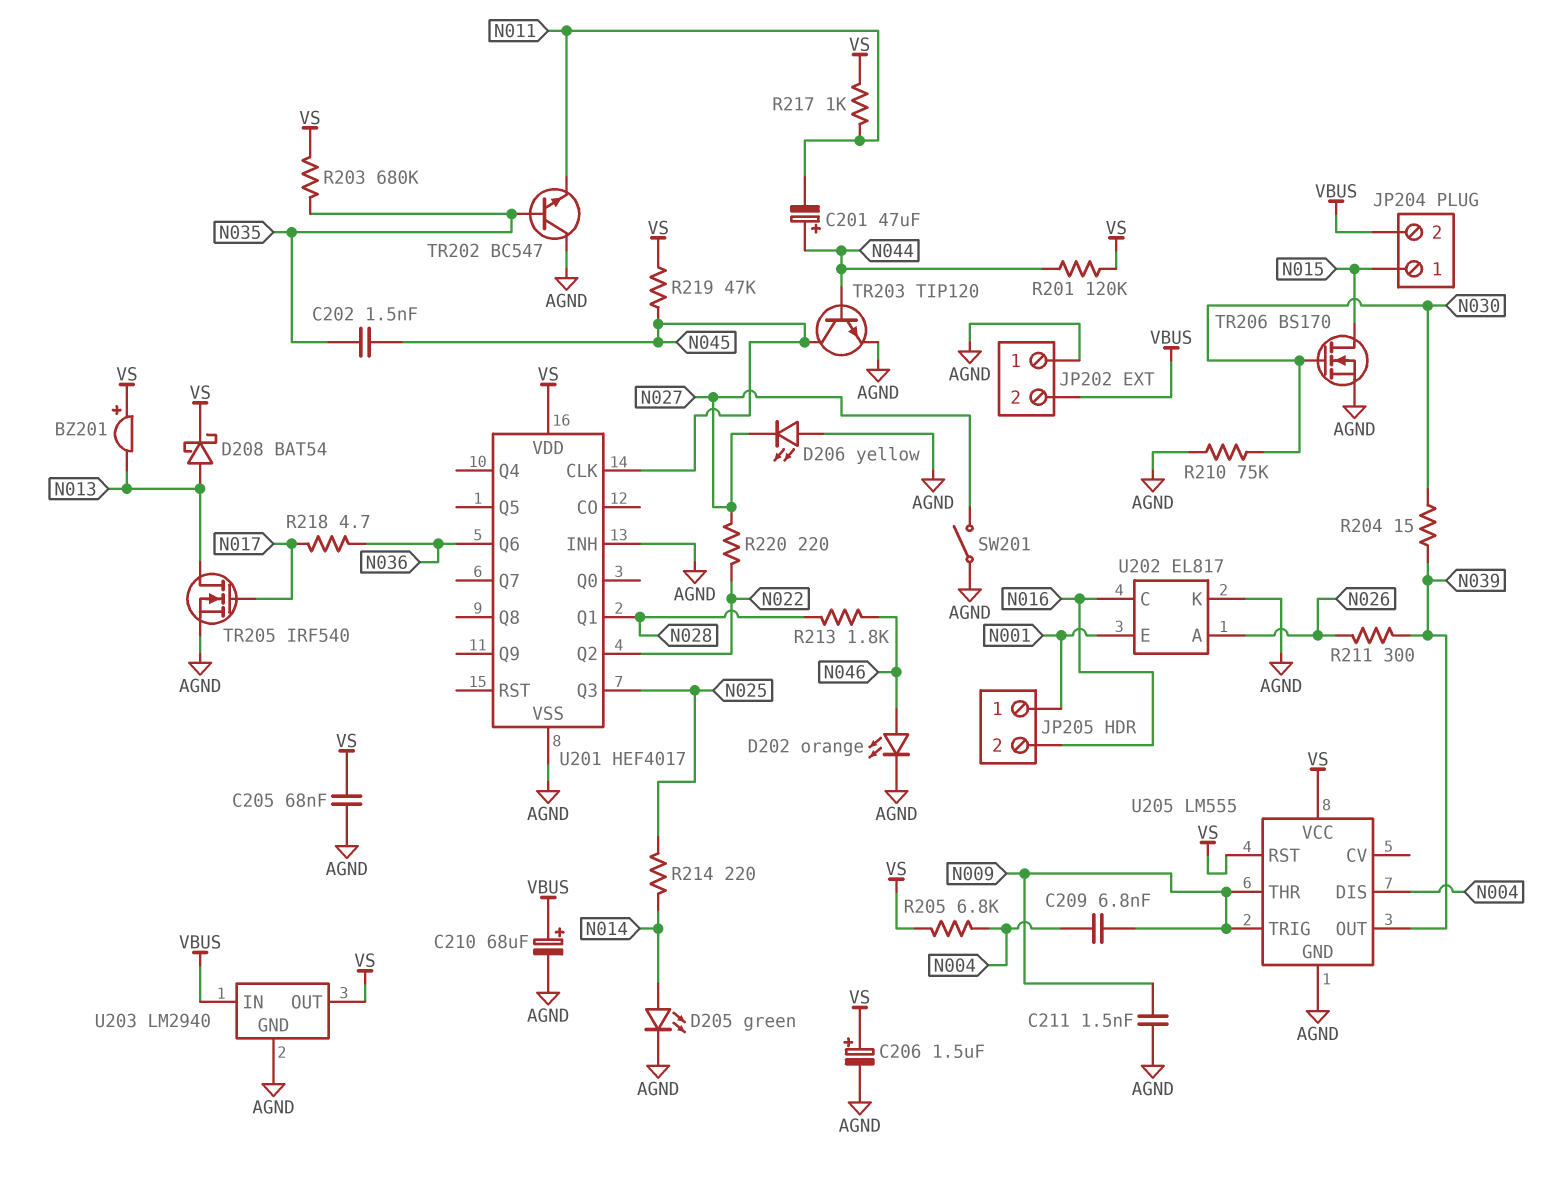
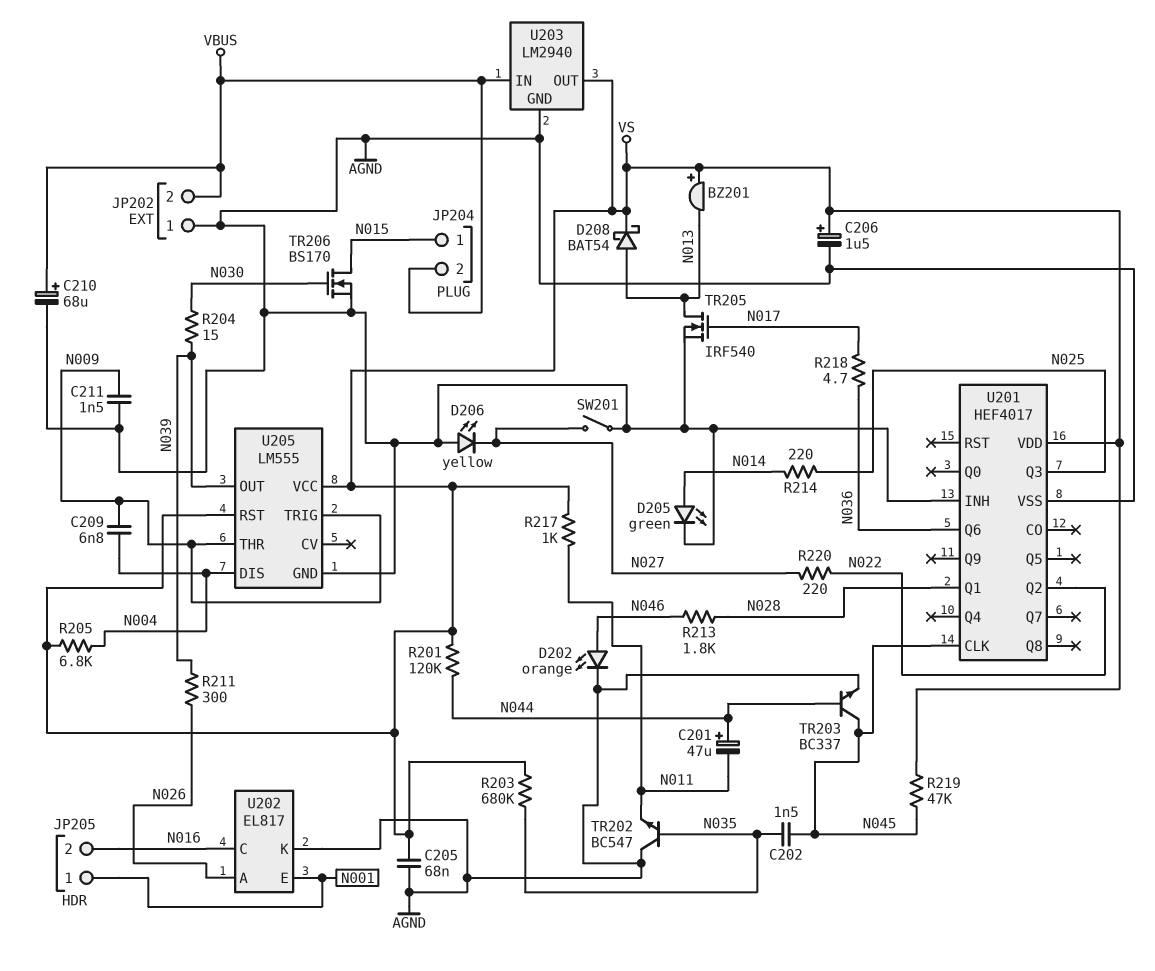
R210: 75k (AGND, N030) -> none
TR203: NPN TIP120 (B N044, C N045, E AGND) -> NPN BC337 (B N044, C N045, E AGND)

